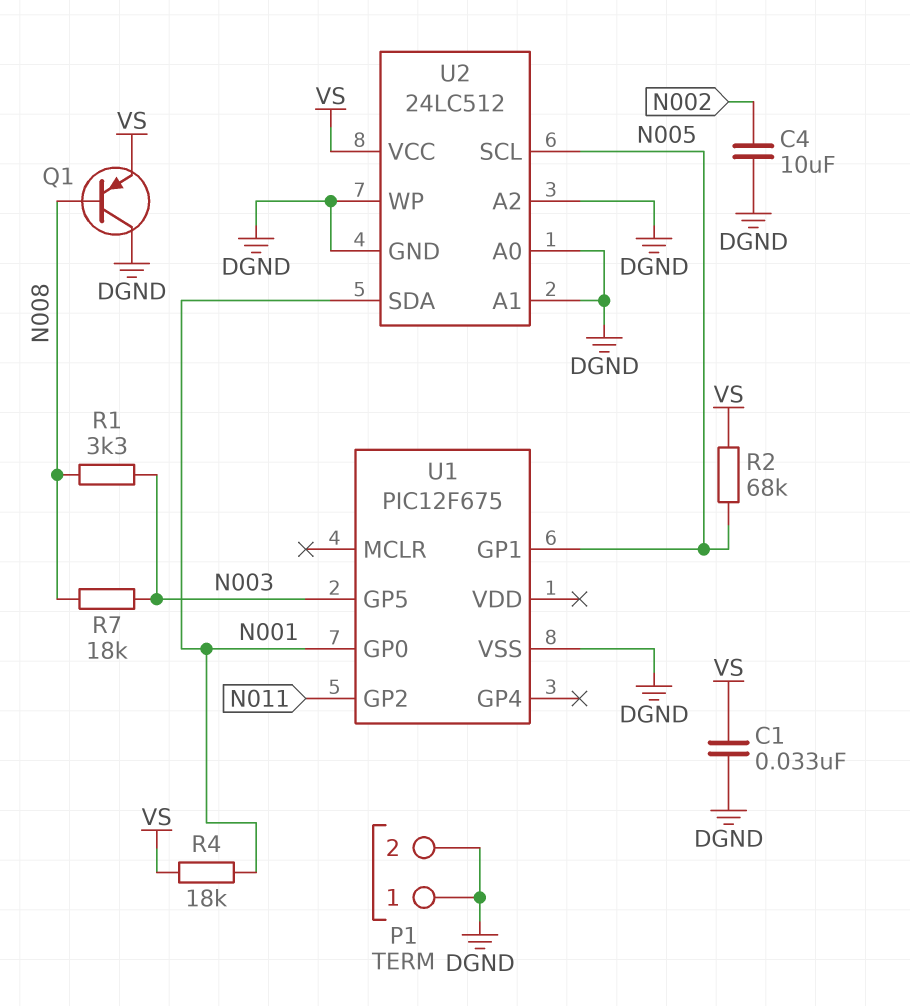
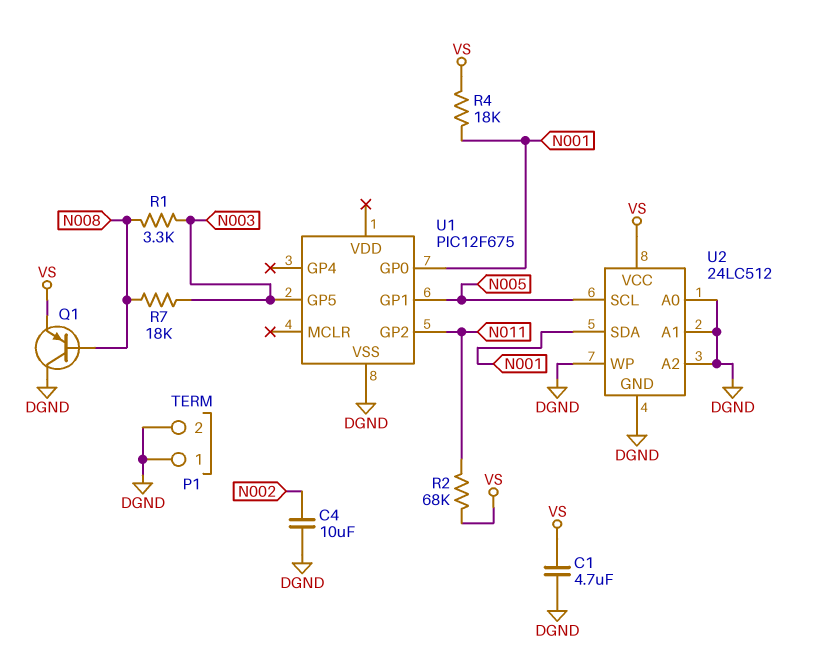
C1: 33nF (DGND, VS) -> 4.7uF (DGND, VS)
R2: 68k (N005, VS) -> 68k (N011, VS)

